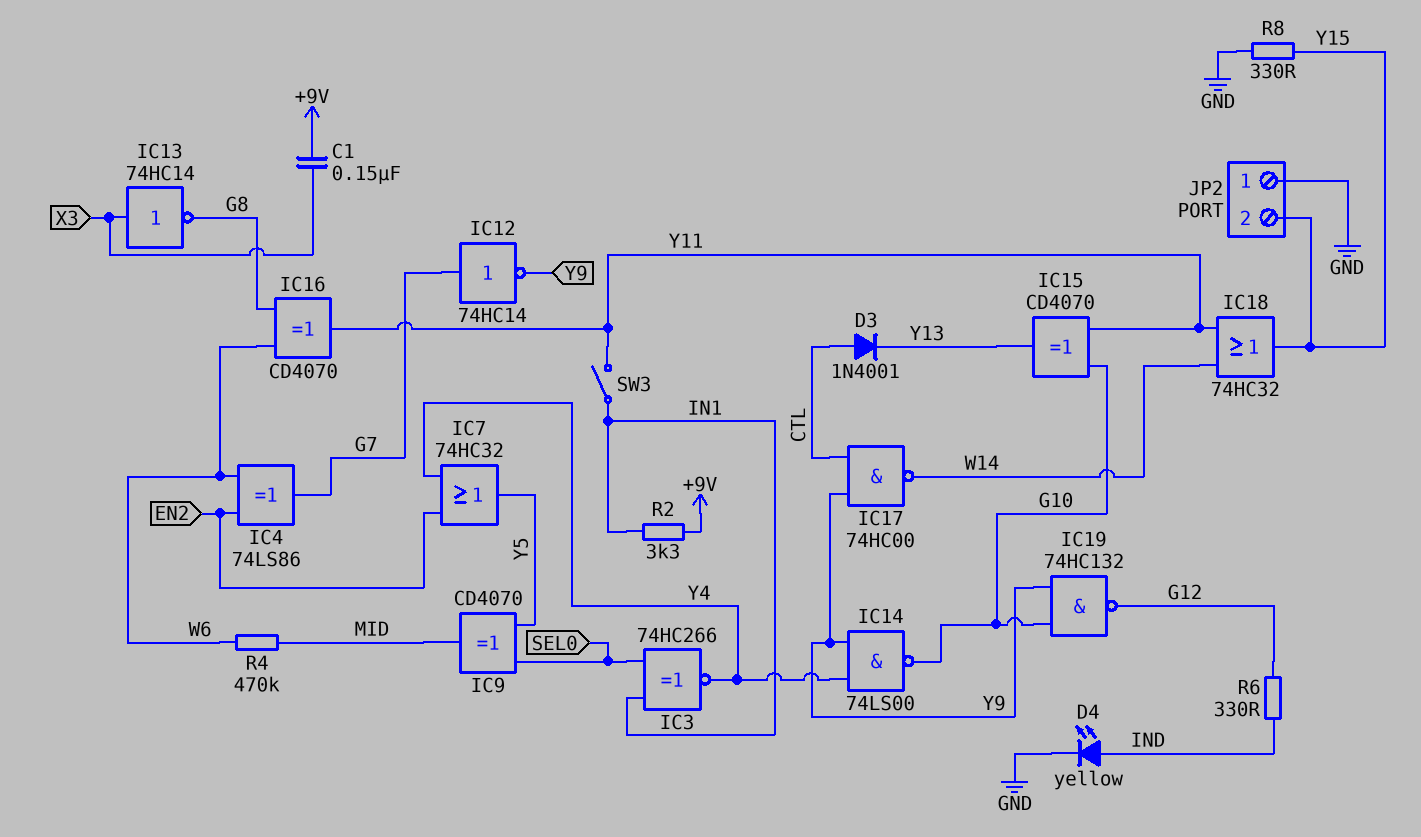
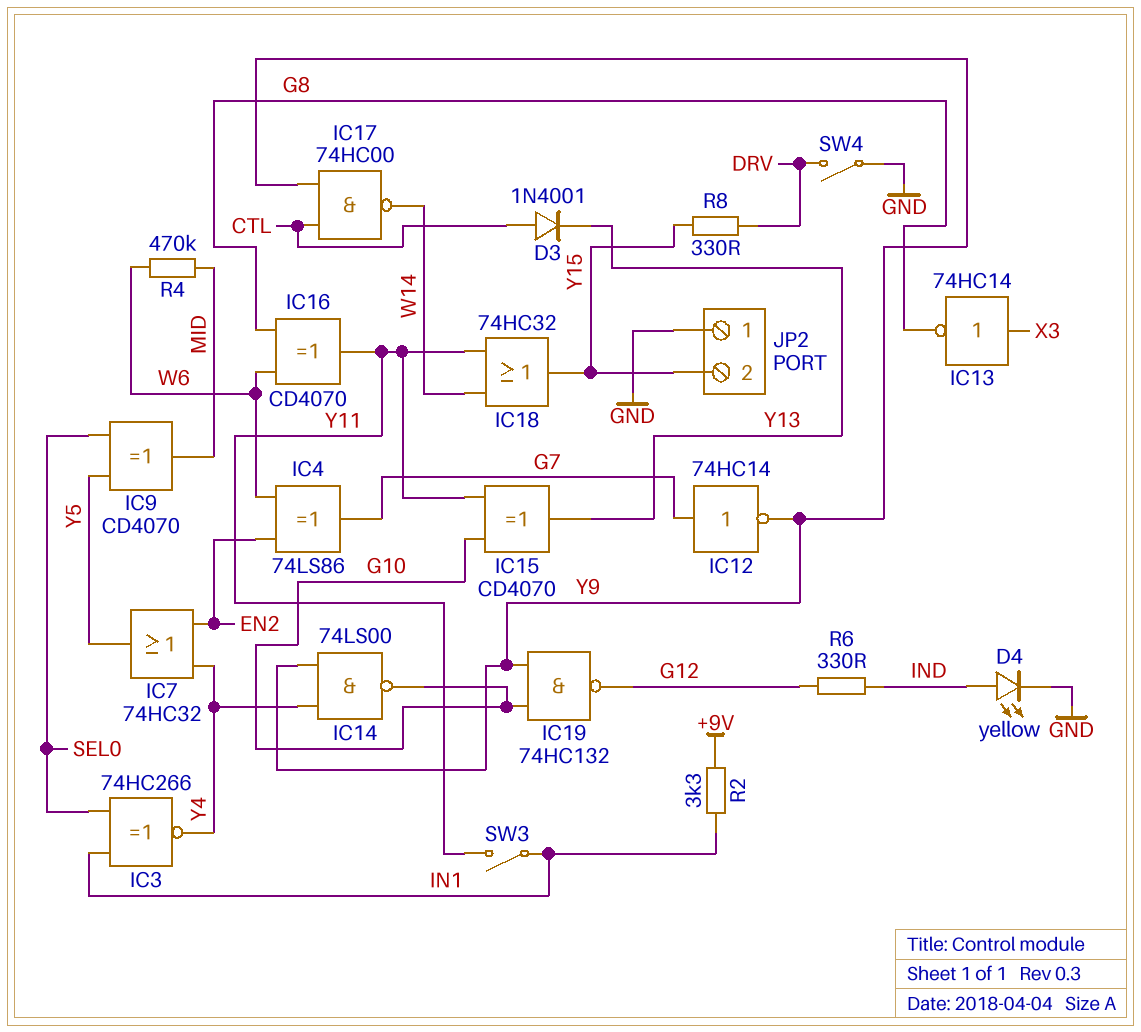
C1: 150nF (+9V, X3) -> none
R8: 330 (GND, Y15) -> 330 (DRV, Y15)
SW4: none -> switch (DRV, GND)

